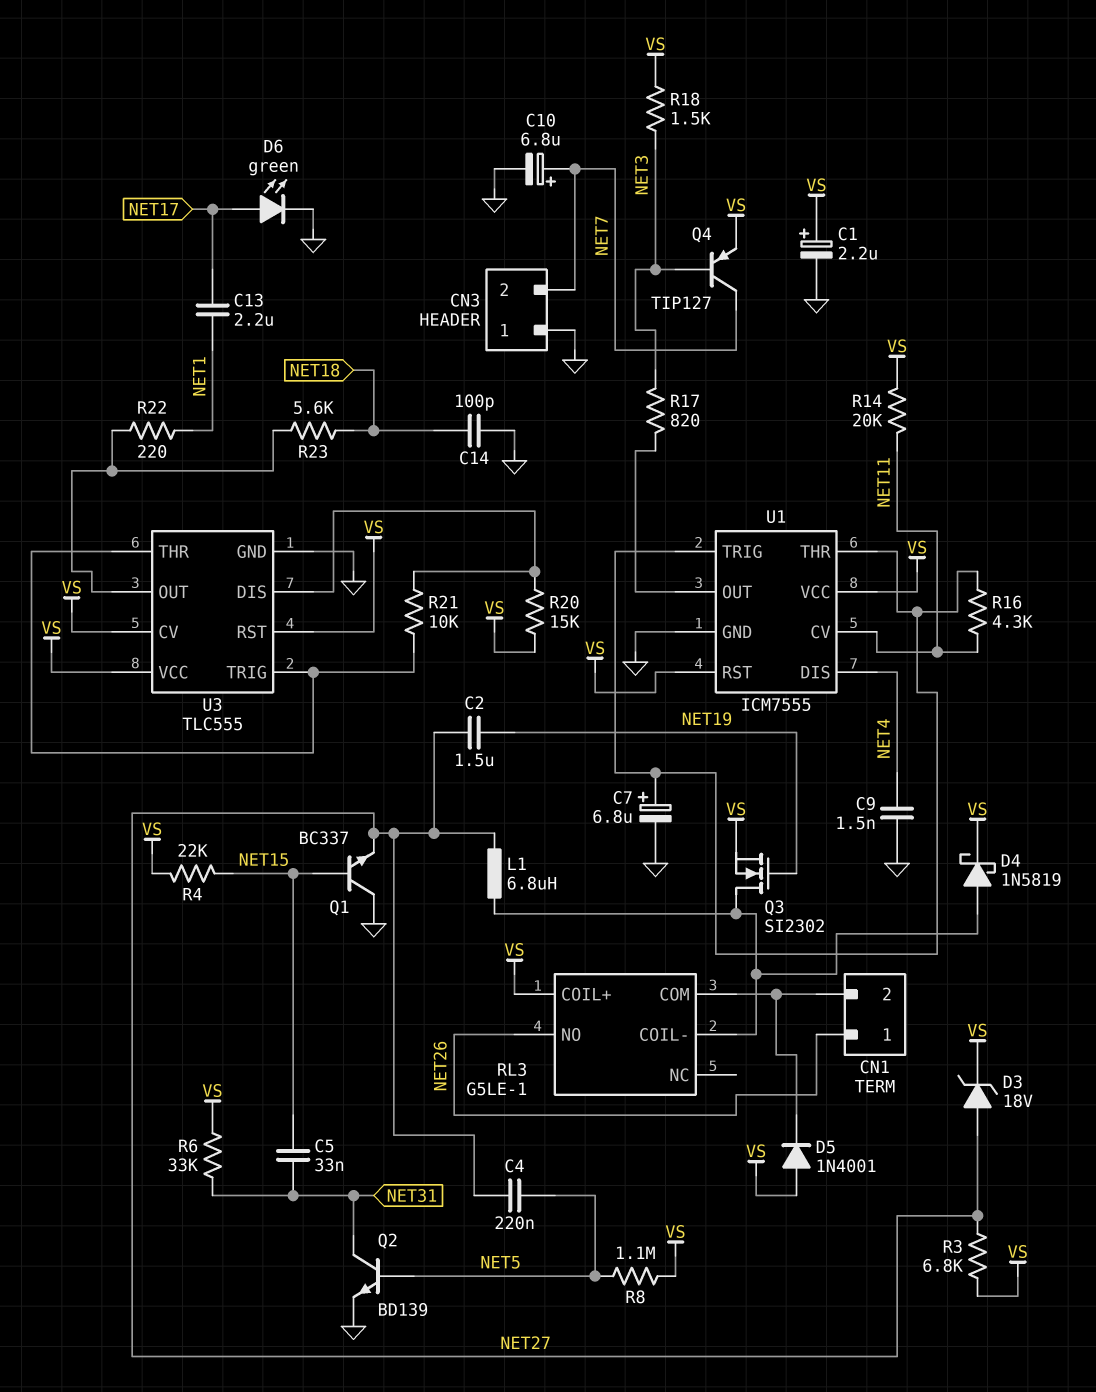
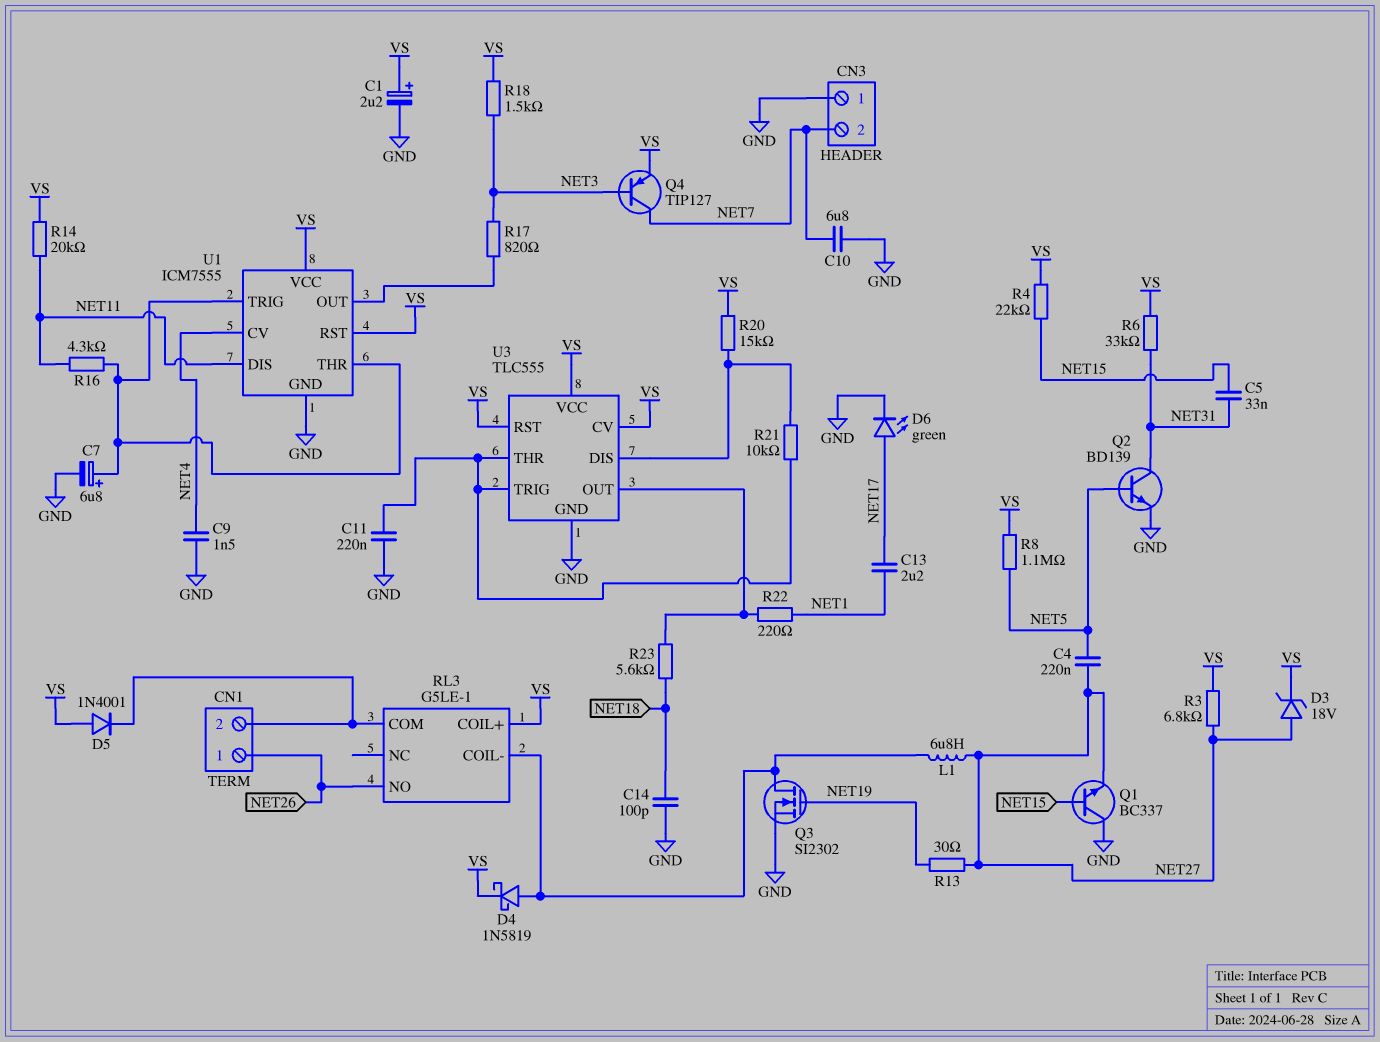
C2: 1.5uF (NET19, NET27) -> none
C10: 6.8uF (plus NET7, minus GND) -> 6.8uF (GND, NET7)
C11: none -> 220nF (GND, U3/THR)
Q3: NMOS SI2302 (G NET19, D RL3/COIL-, S VS) -> NMOS SI2302 (G NET19, D RL3/COIL-, S GND)
R13: none -> 30 (NET19, NET27)
U1 pin CV: NET11 -> NET4
U1 pin DIS: NET4 -> NET11

